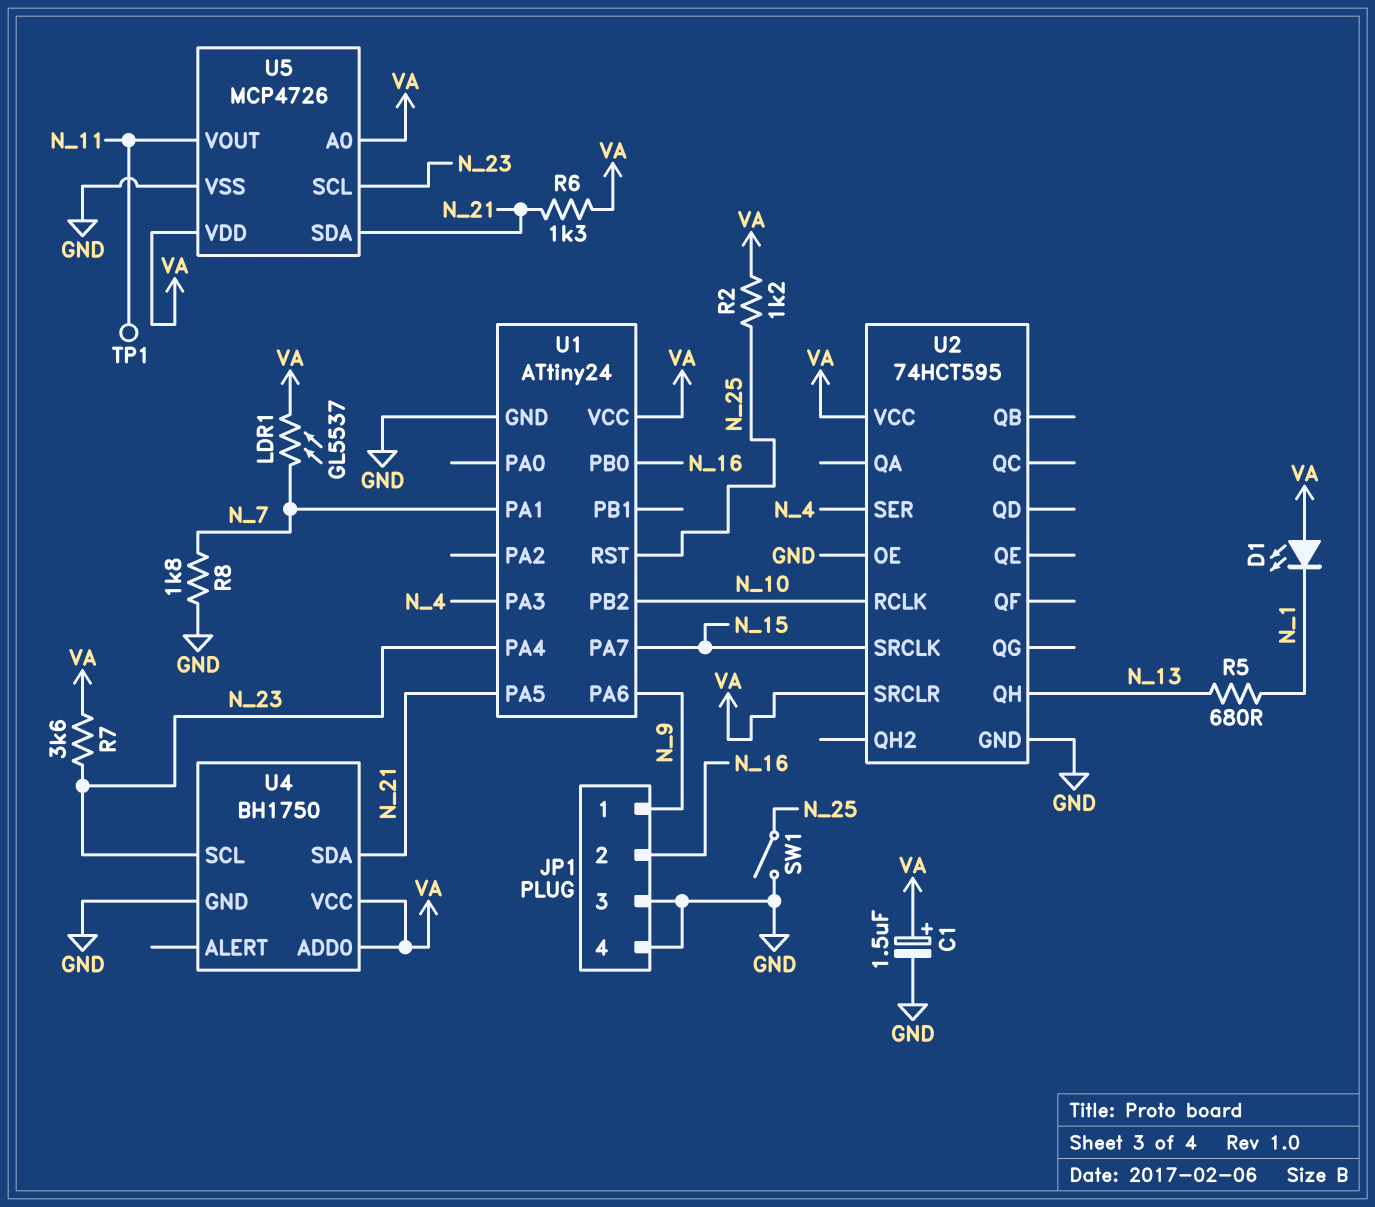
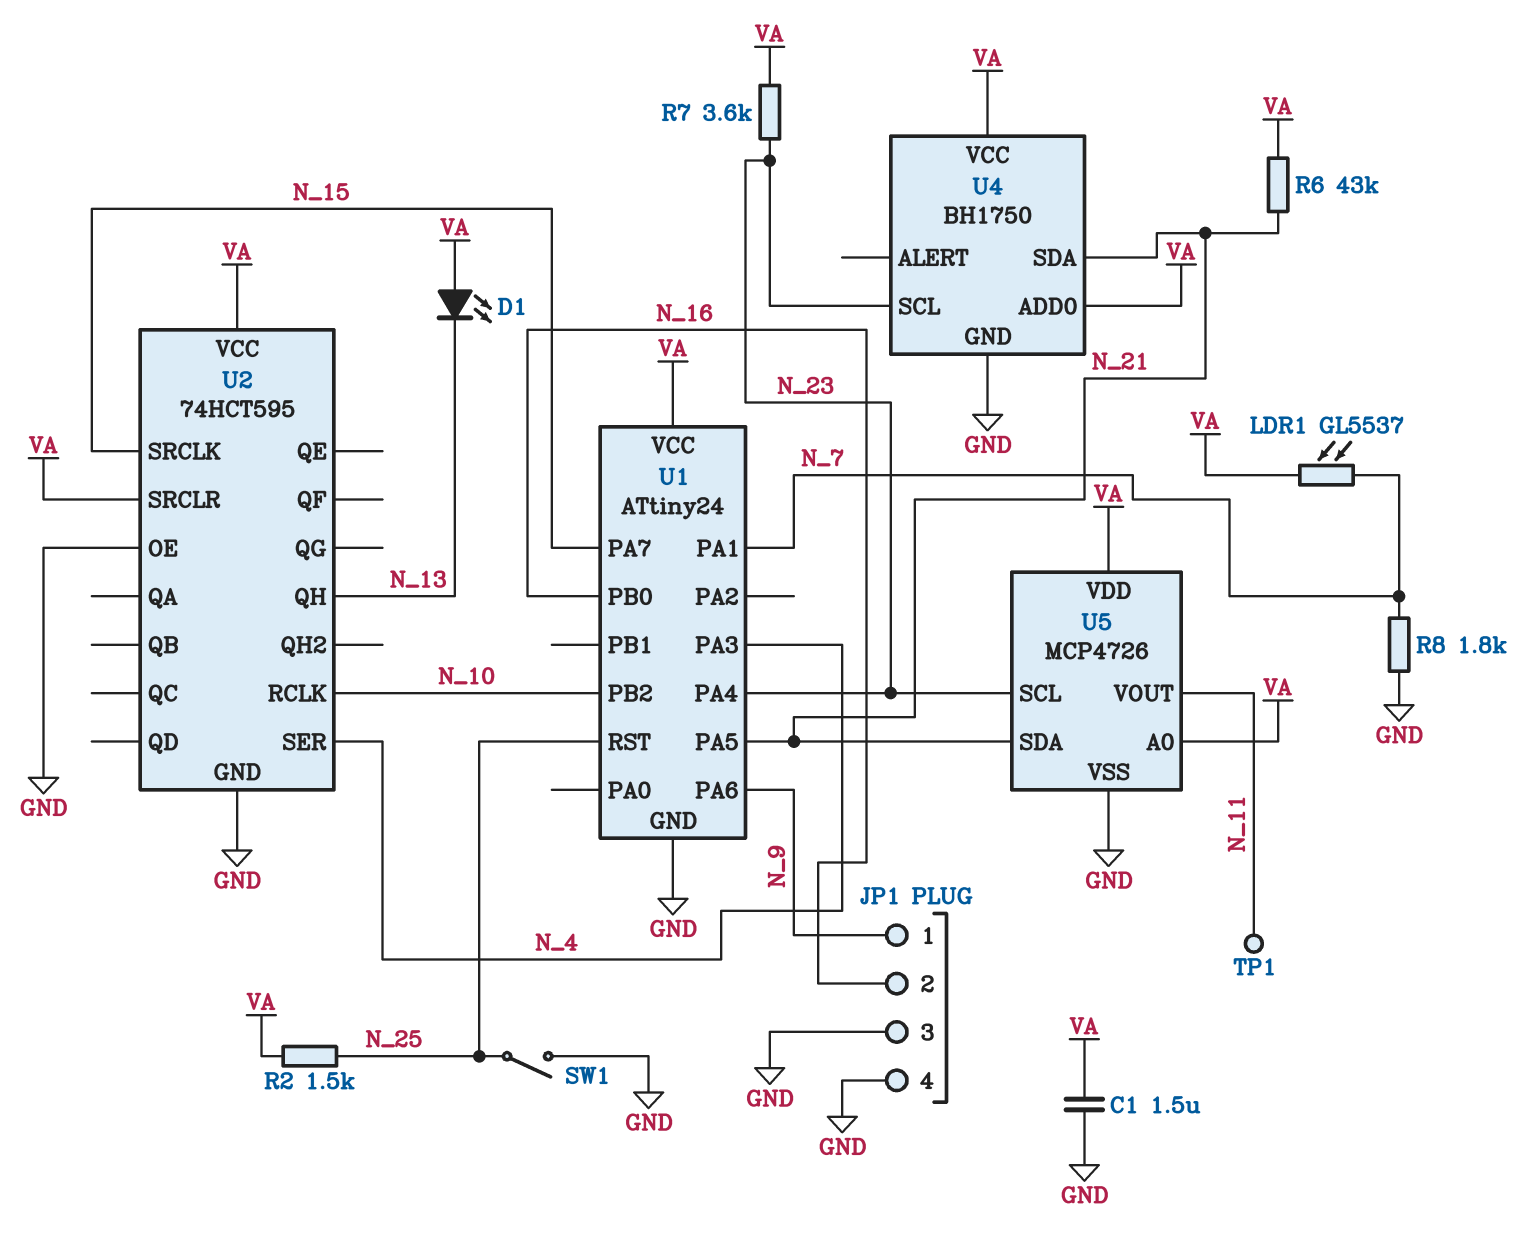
C1: 1.5uF (plus VA, minus GND) -> 1.5uF (GND, VA)
D1: LED (A VA, K N_1) -> LED (A VA, K N_13)
R2: 1.2k (N_25, VA) -> 1.5k (N_25, VA)
R5: 680 (N_1, N_13) -> none
R6: 1.3k (N_21, VA) -> 43k (N_21, VA)

